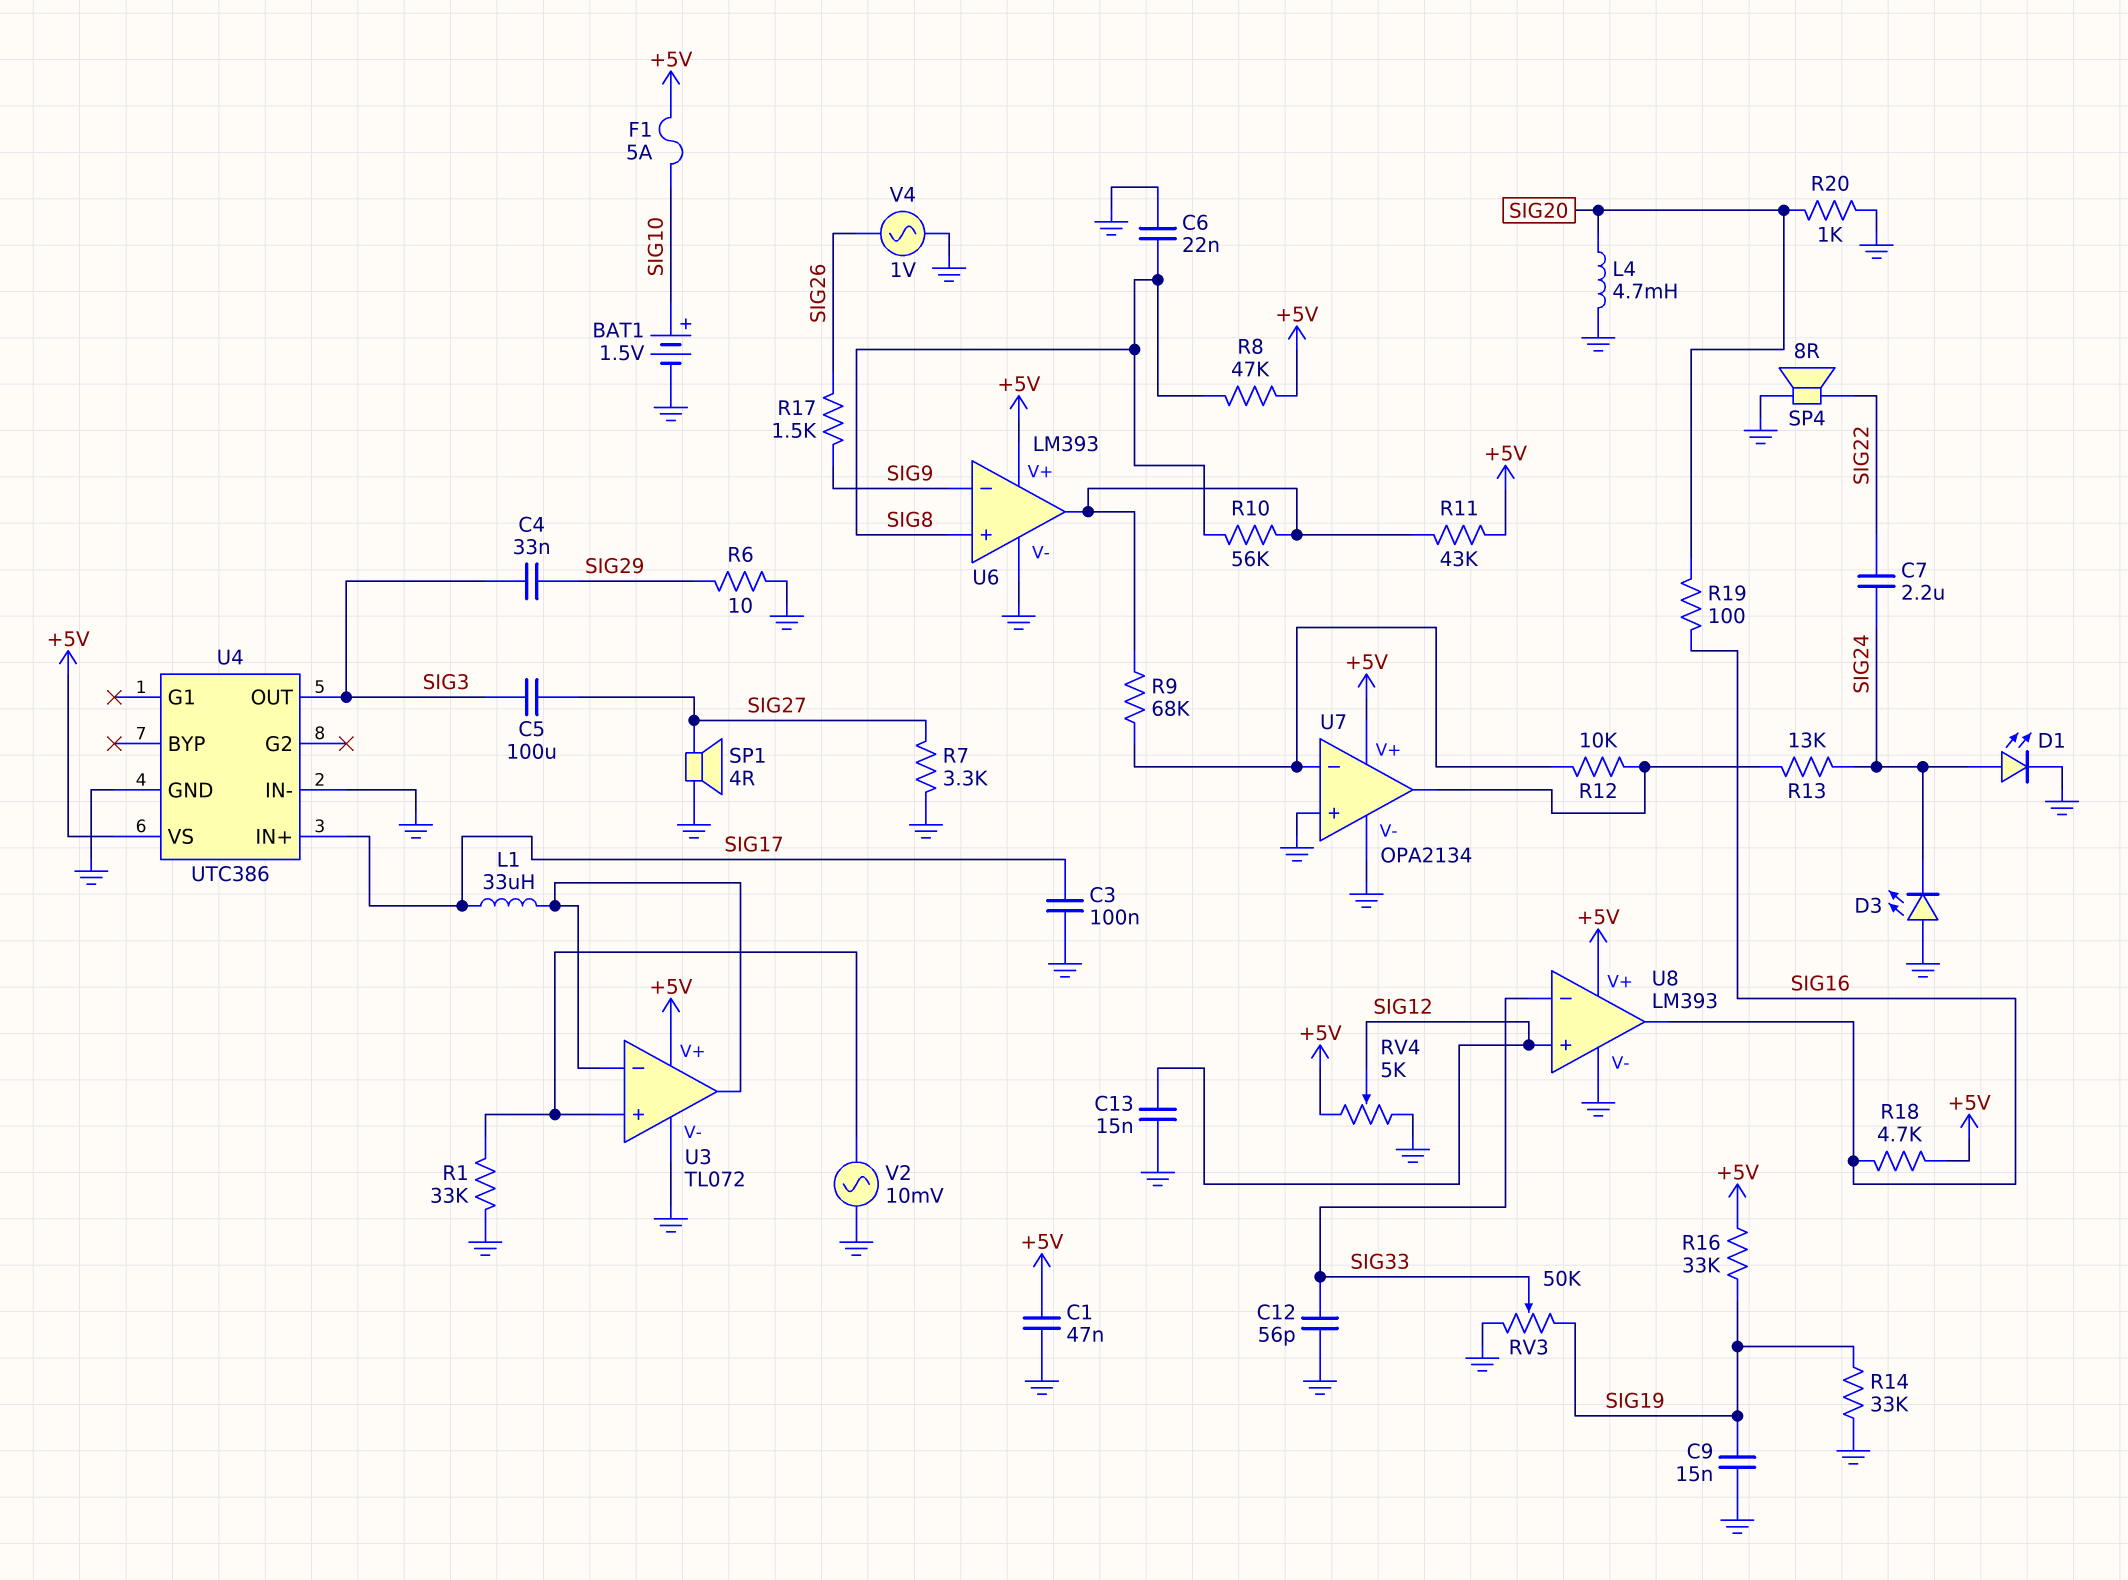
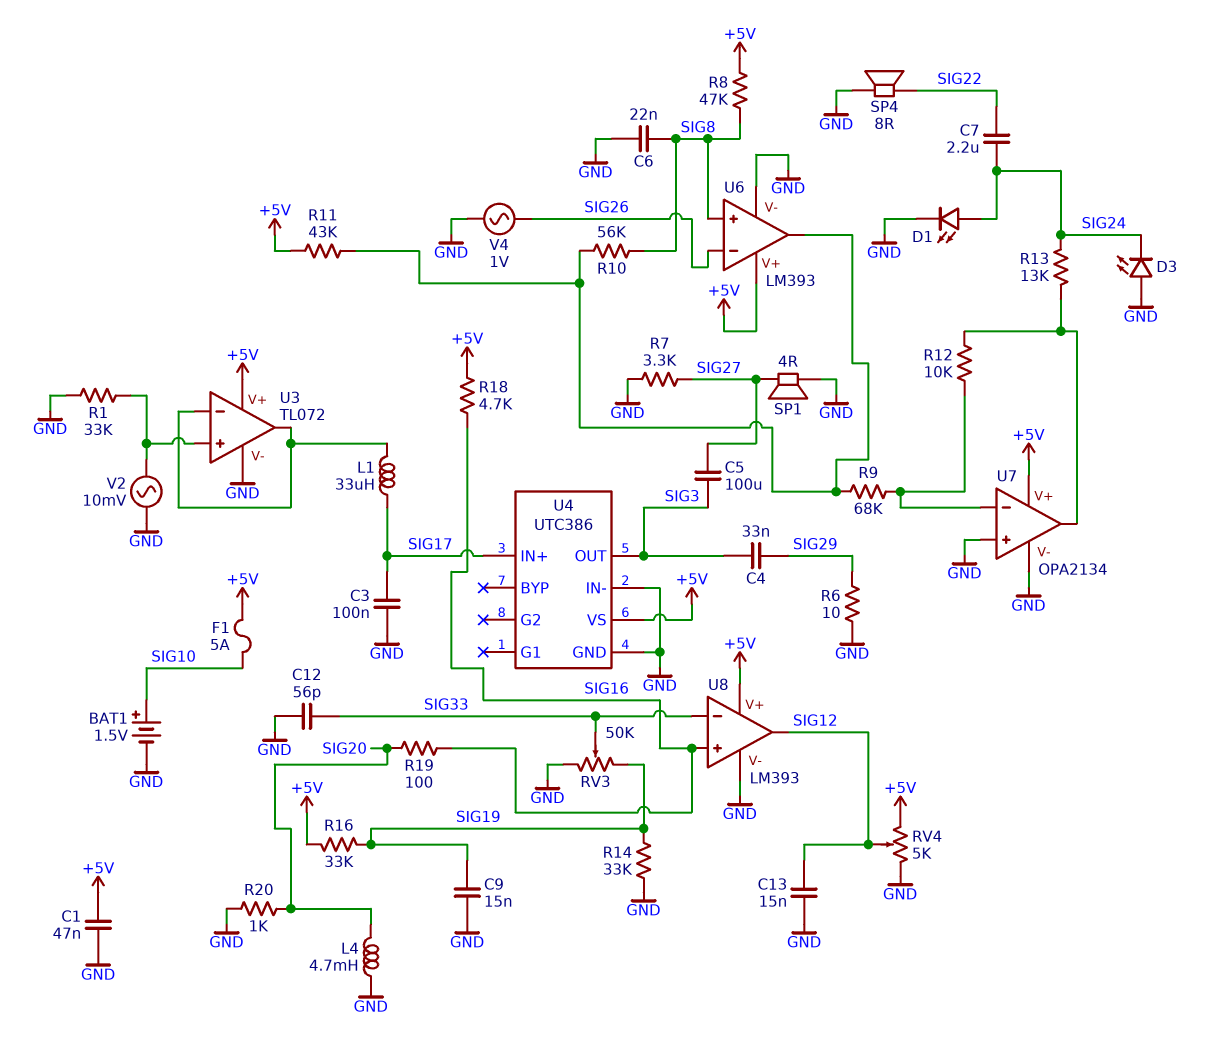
R17: 1.5k (SIG9, SIG26) -> none
U6 pin in-: SIG9 -> SIG26
U8 pin in+: SIG12 -> SIG16
U8 pin out: SIG16 -> SIG12

